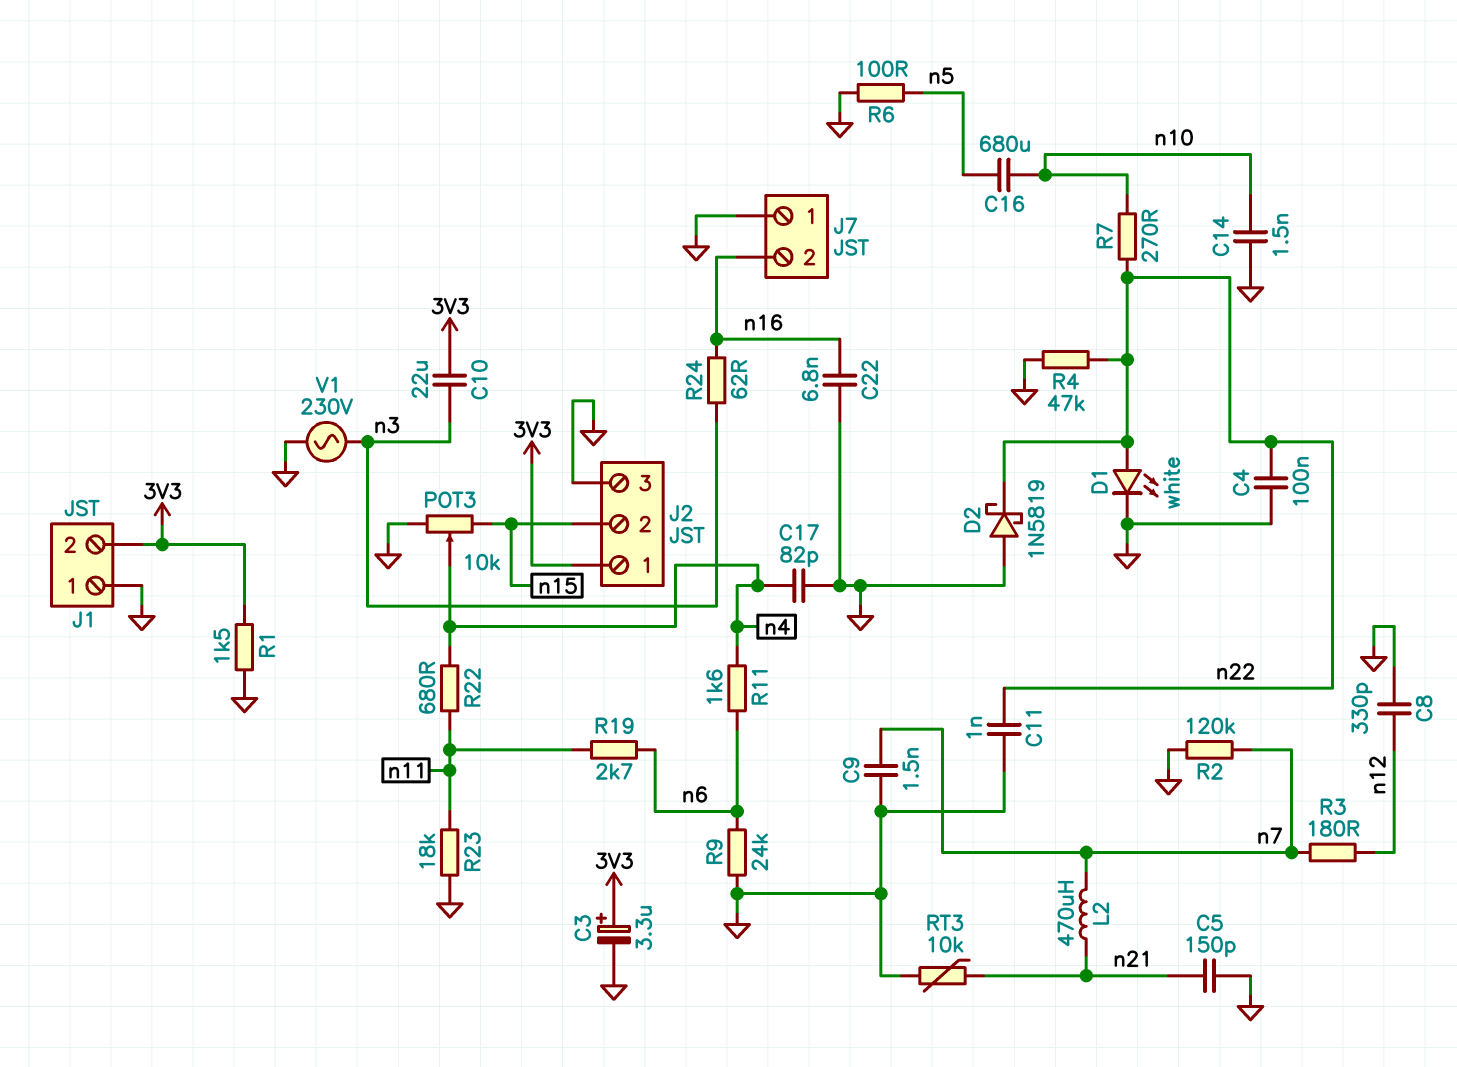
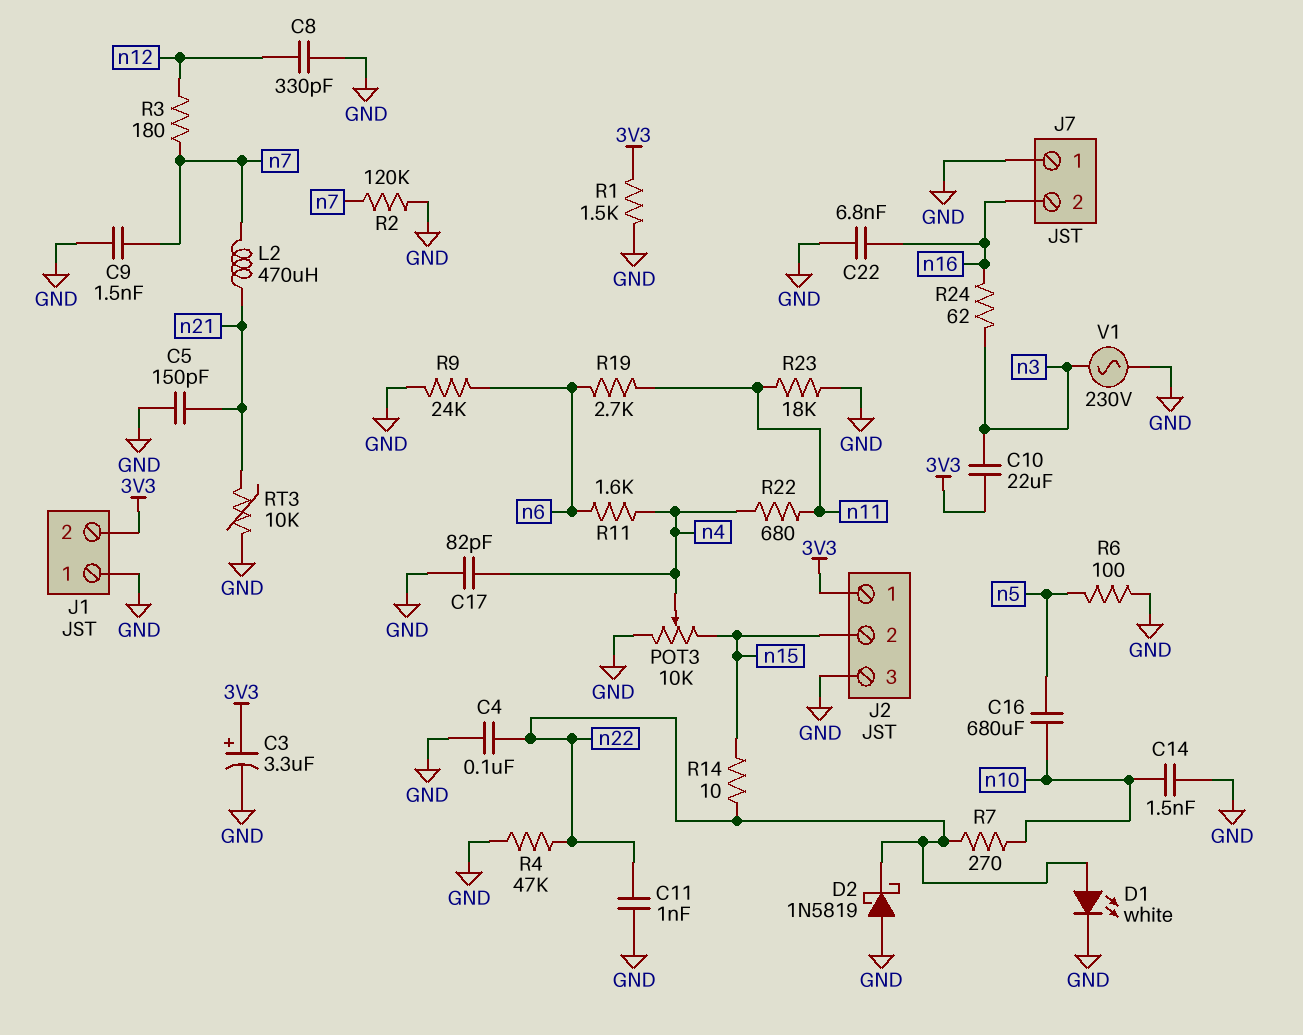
R14: none -> 10 (n15, n22)

